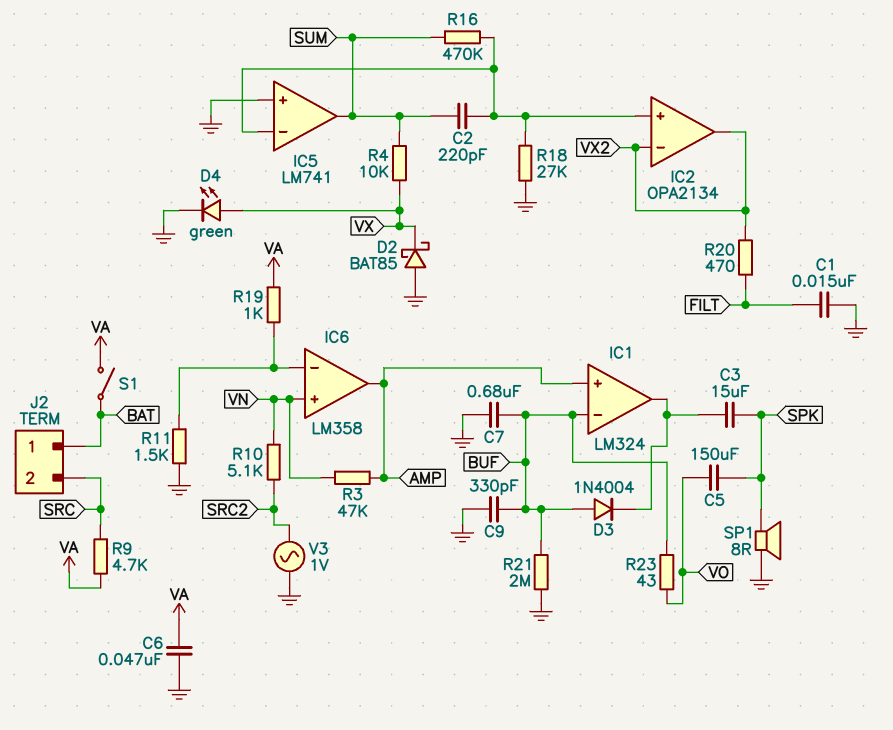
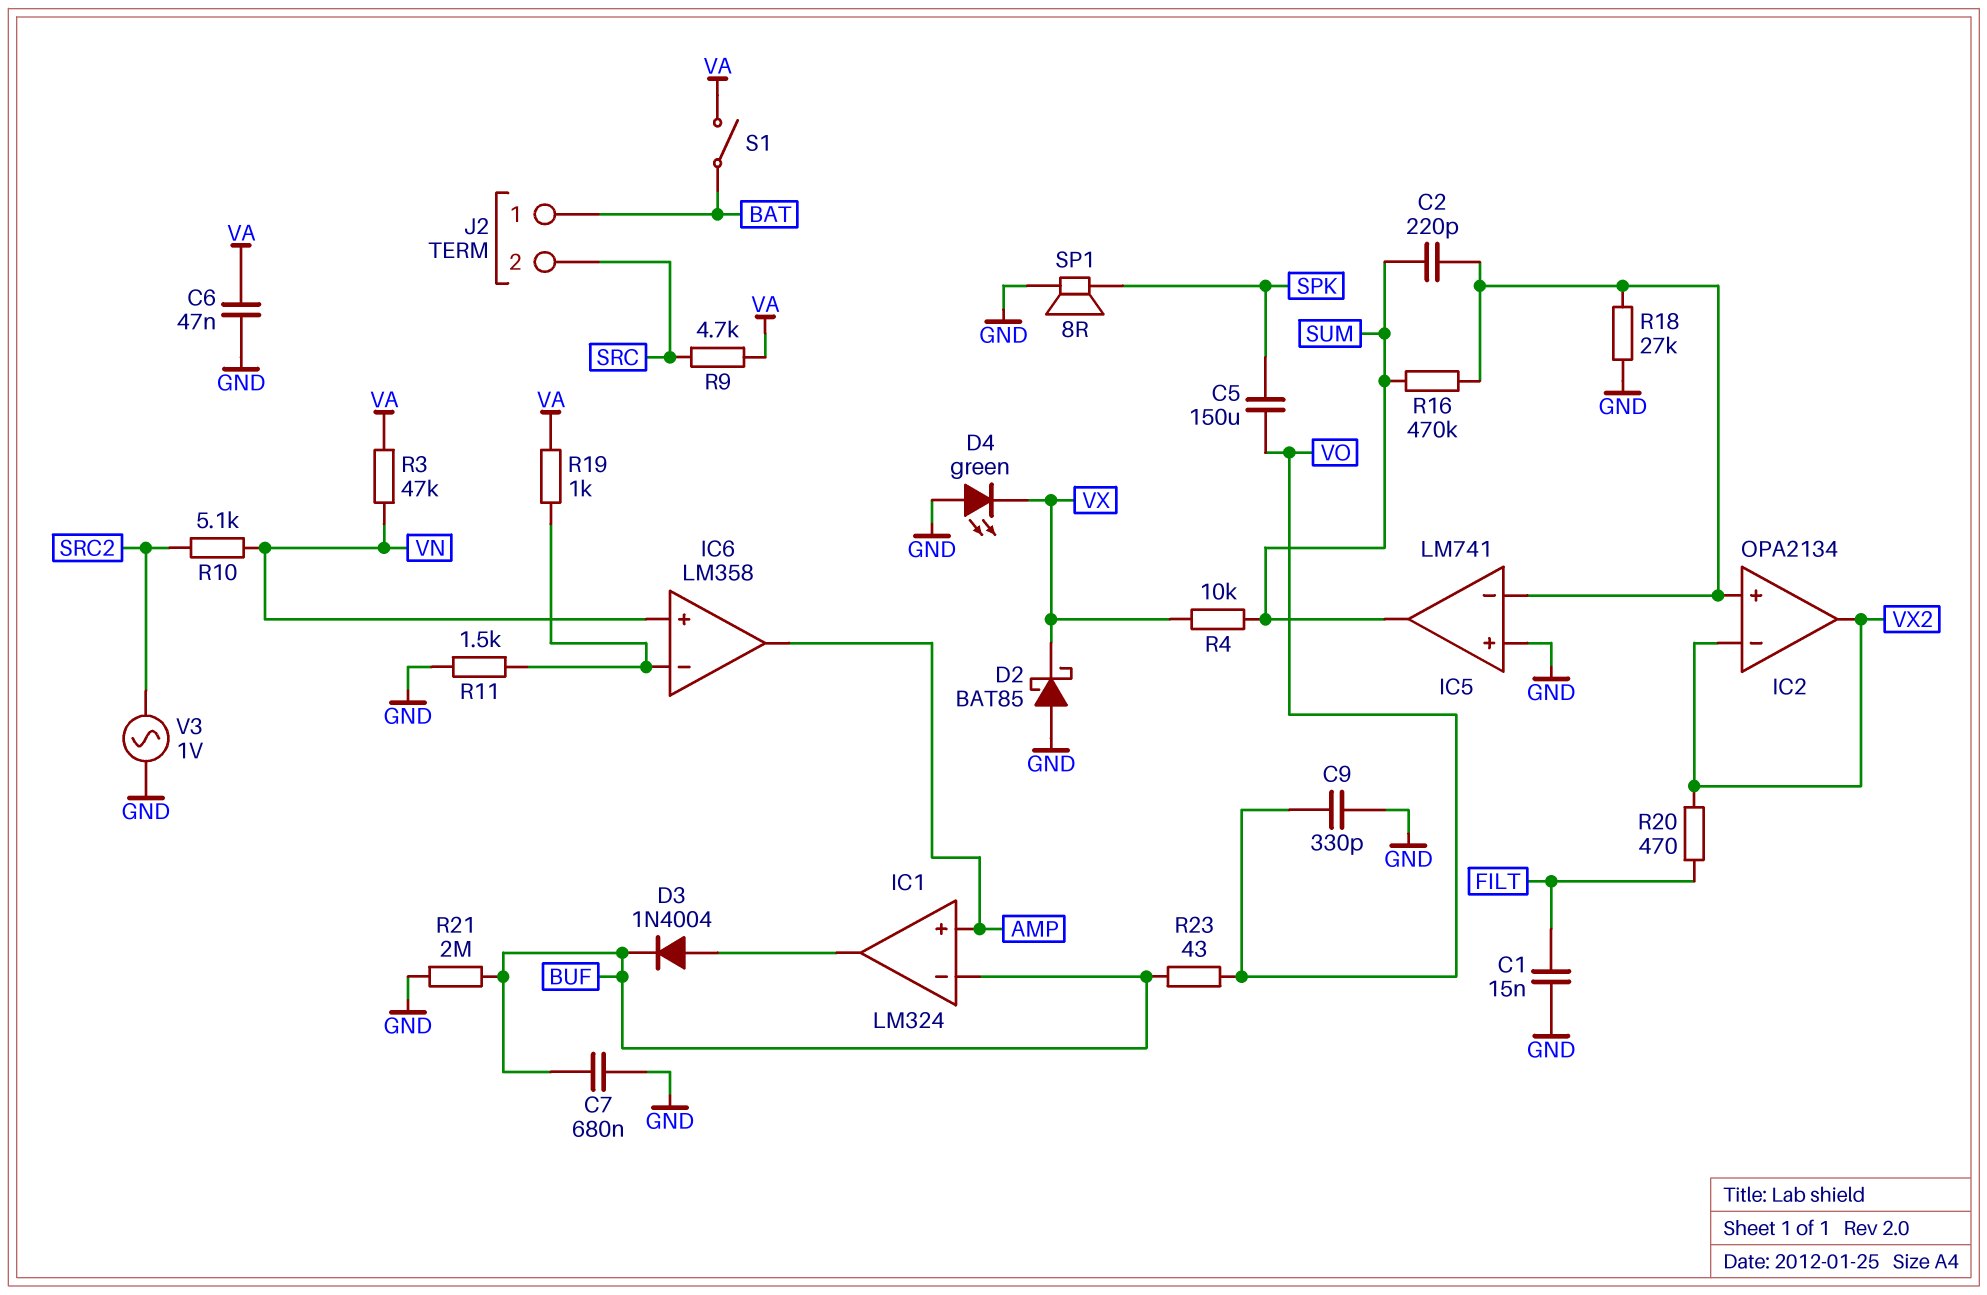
C3: 15uF (IC1/out, SPK) -> none
C9: 330pF (BUF, GND) -> 330pF (GND, VO)
D3: diode 1N4004 (A BUF, K IC1/out) -> diode 1N4004 (A IC1/out, K BUF)
D4: LED green (A VX, K GND) -> LED green (A GND, K VX)
R3: 47k (AMP, VN) -> 47k (VA, VN)

